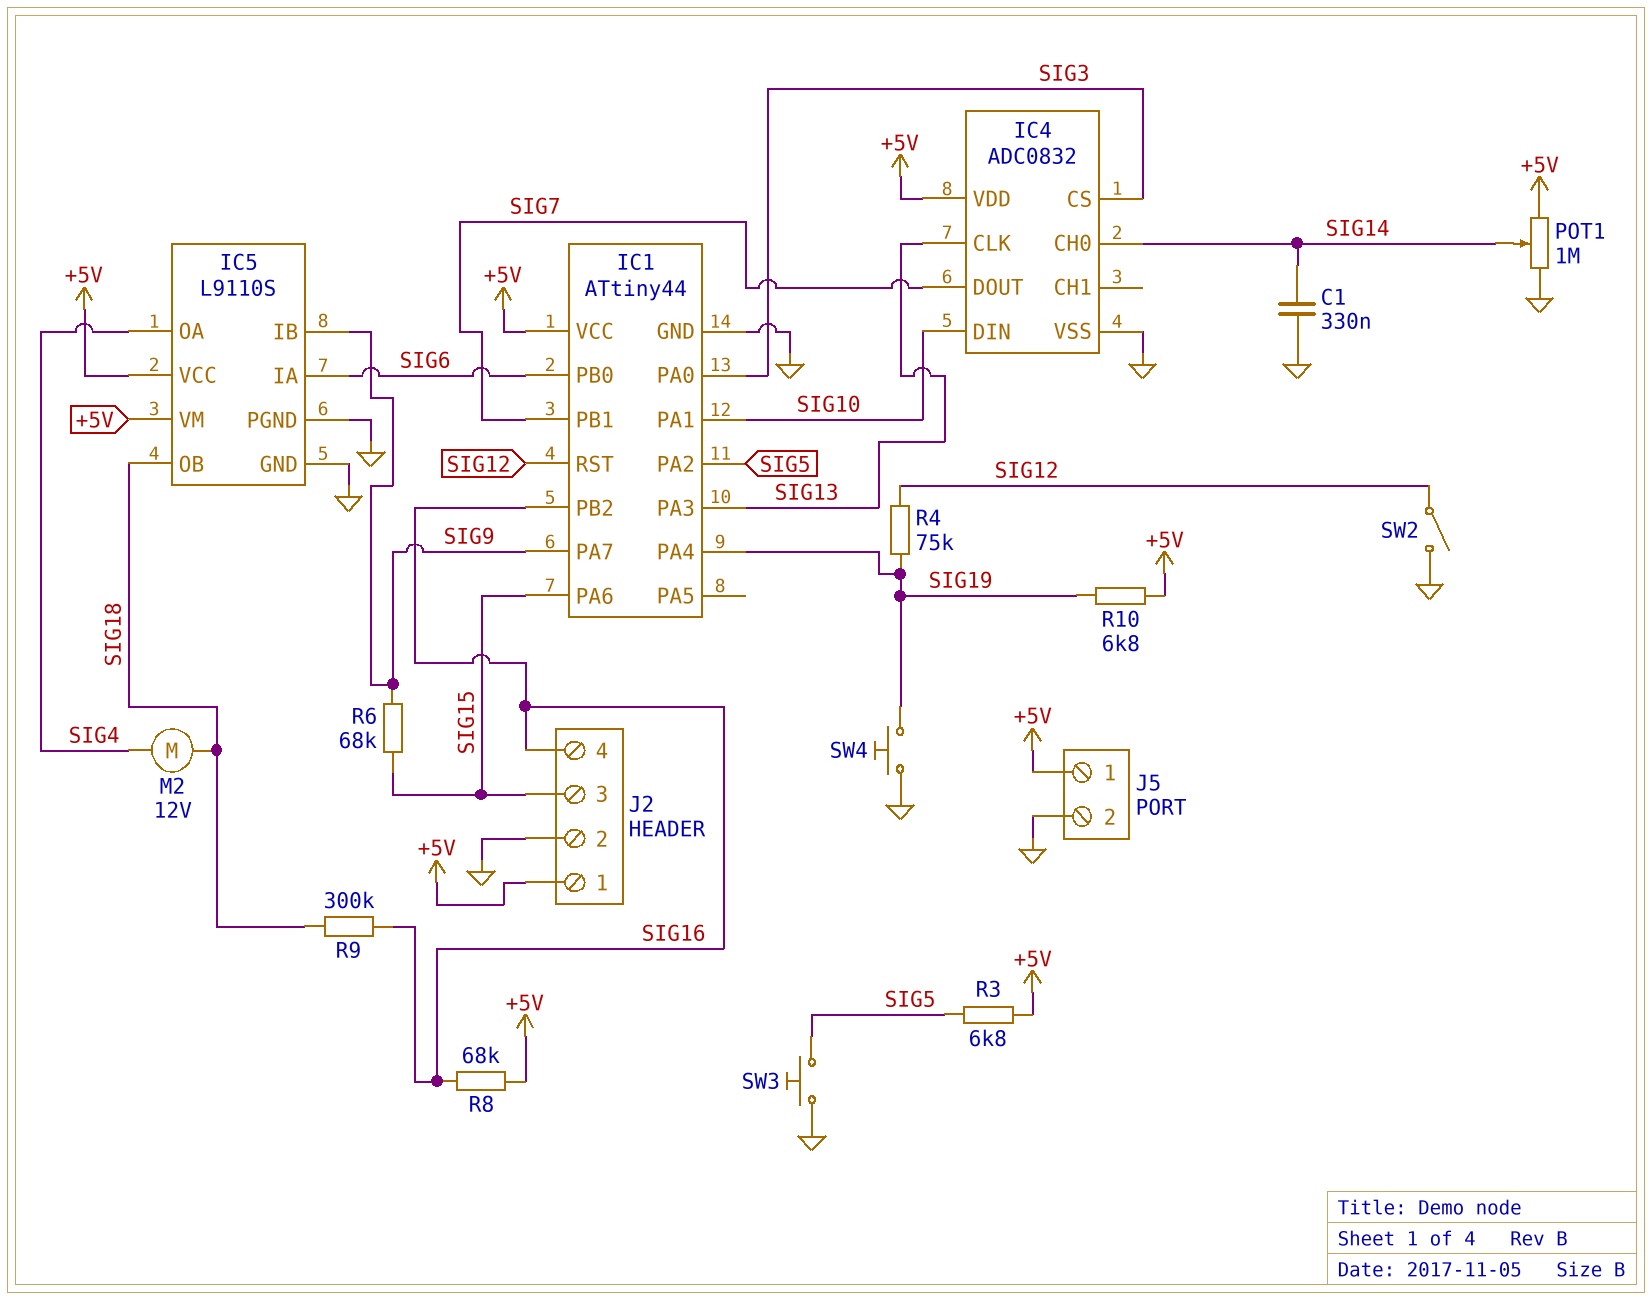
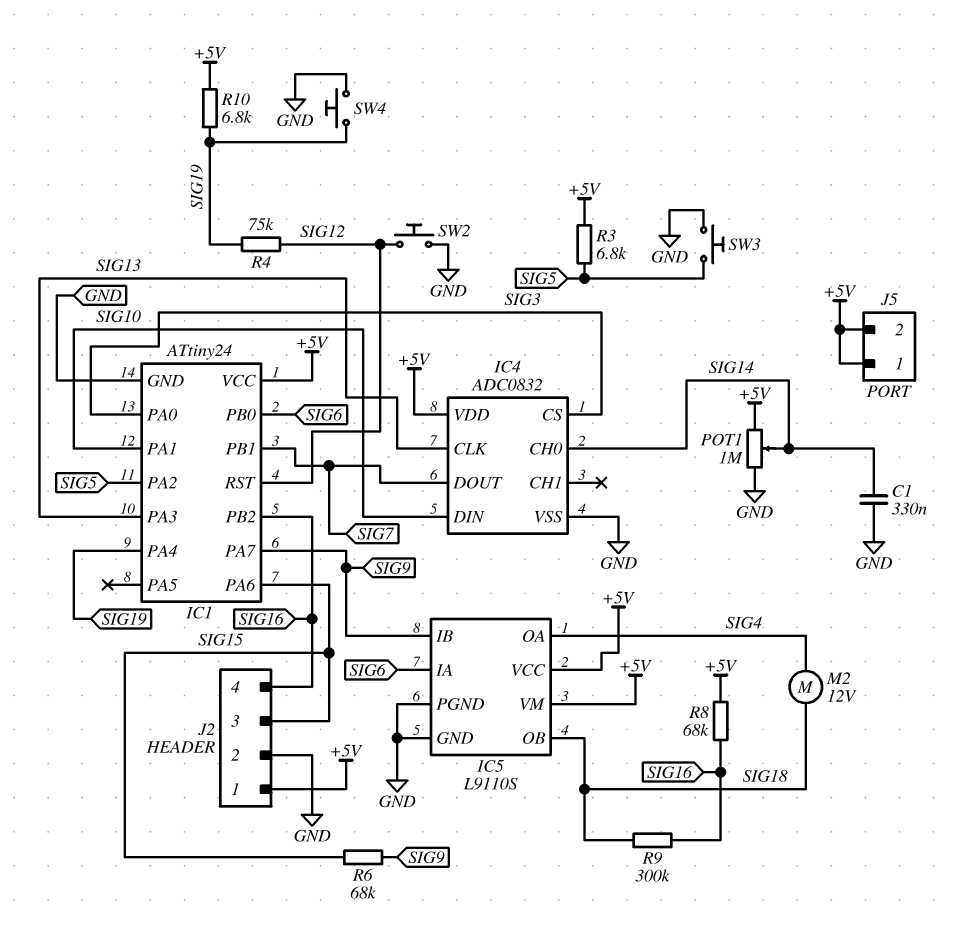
IC1: ATtiny44 -> ATtiny24
J5 pin 2: GND -> +5V
SW2: switch (GND, SIG12) -> button (GND, SIG12)

